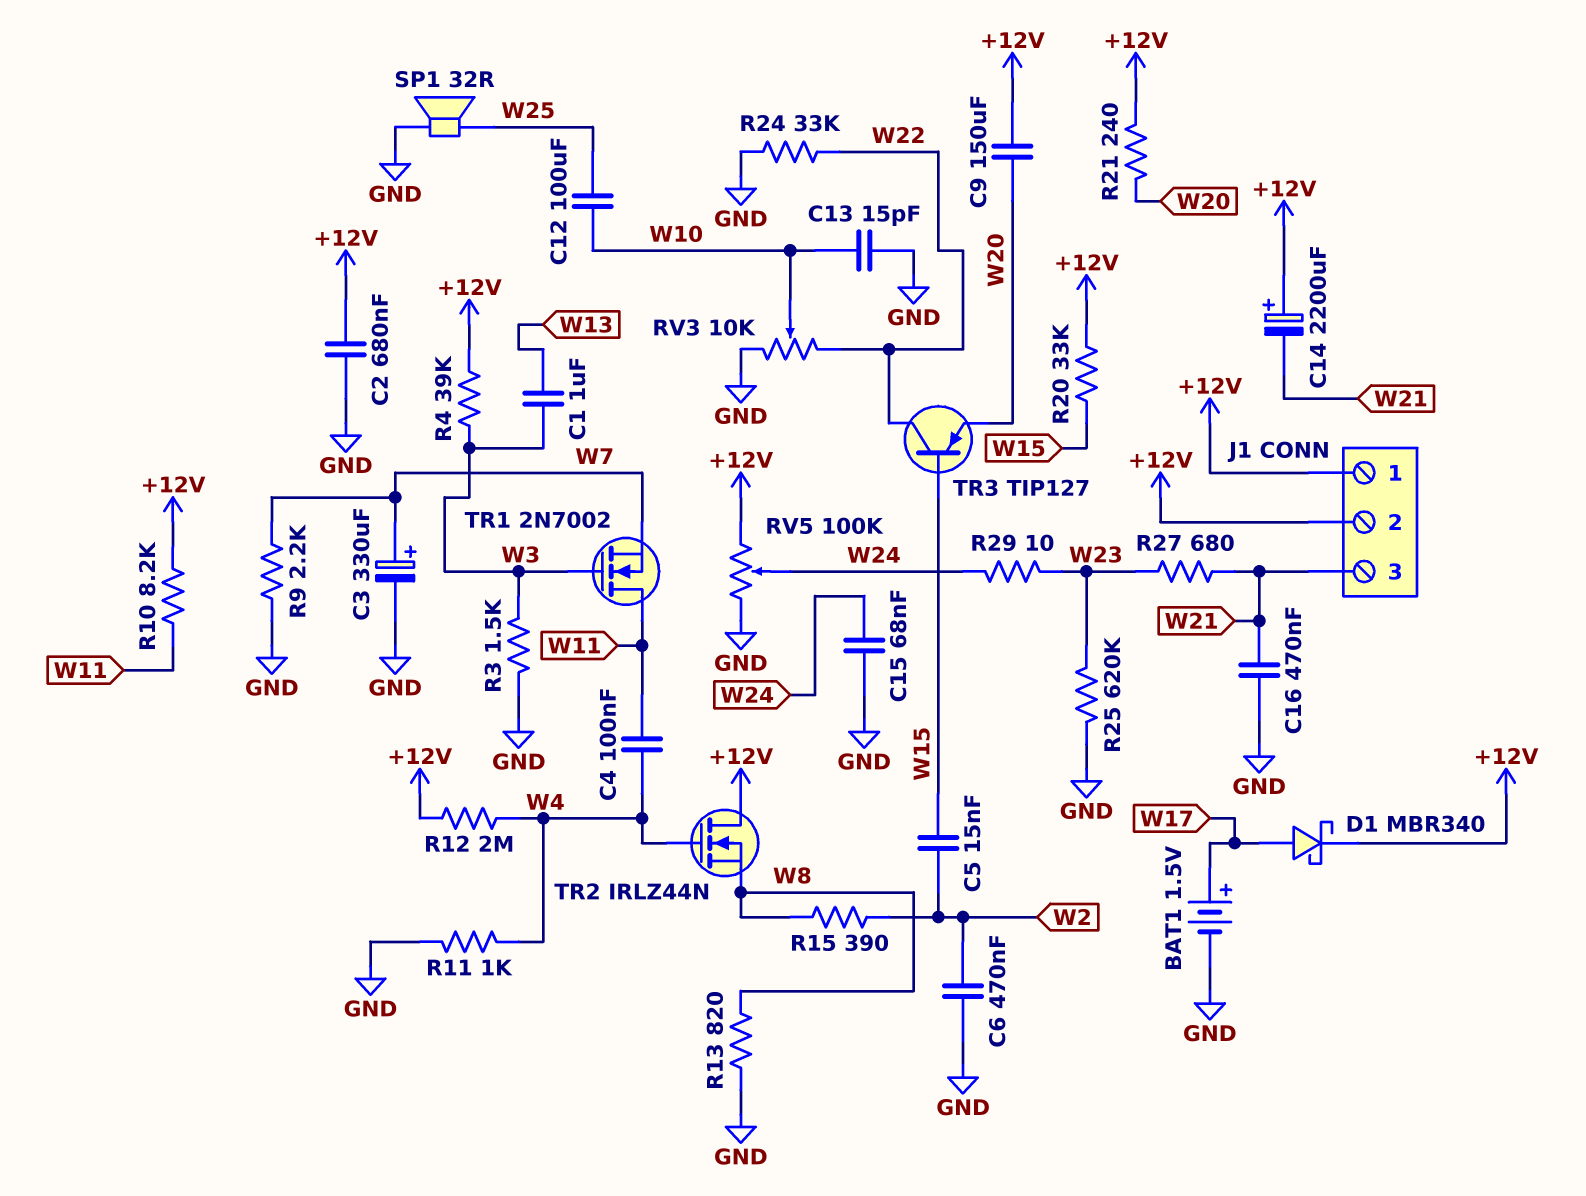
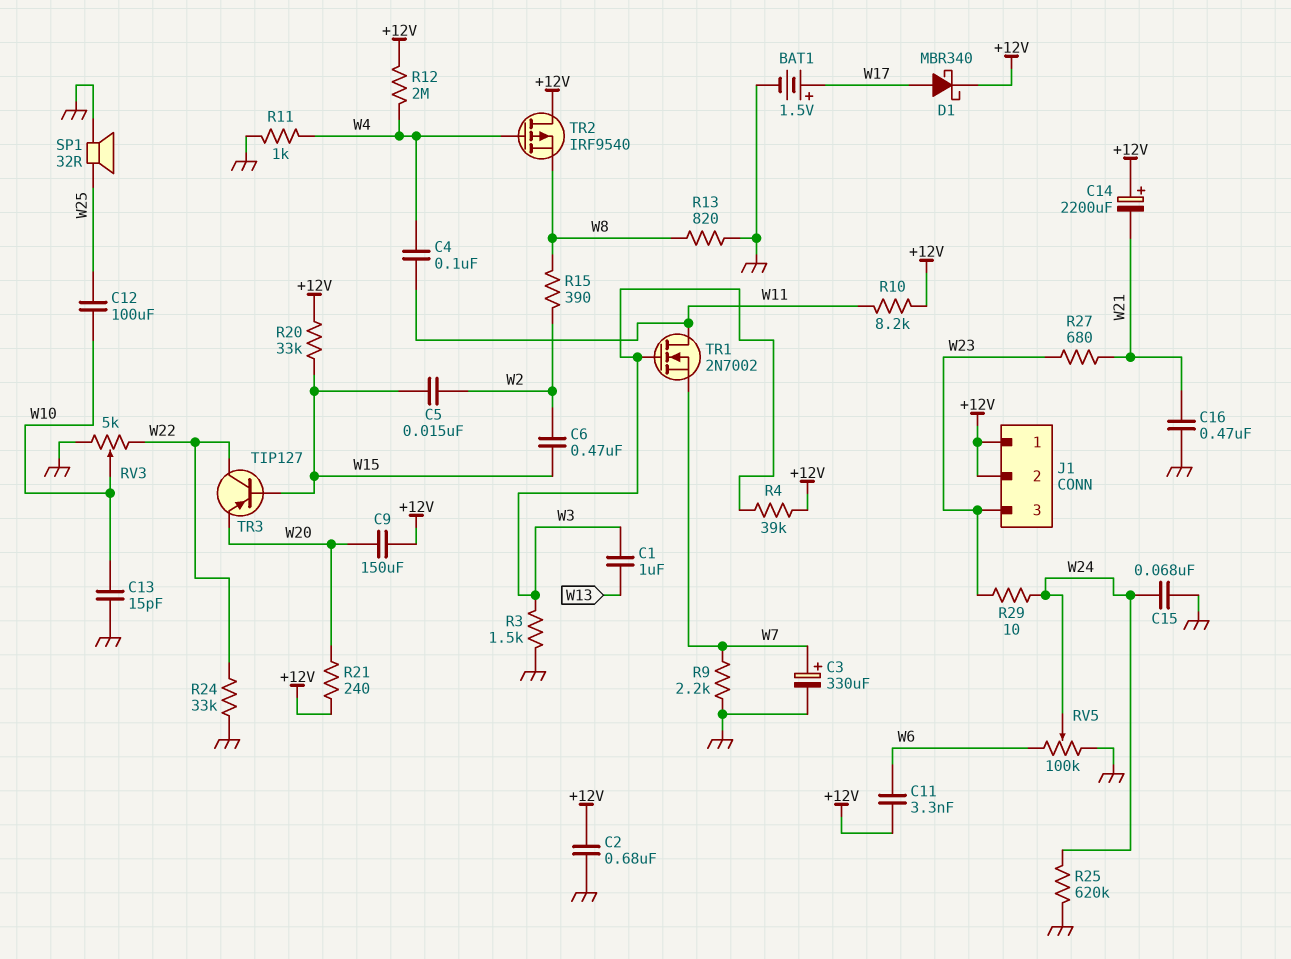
C6: 470nF (GND, W2) -> 470nF (W2, W15)
C11: none -> 3.3nF (+12V, W6)
J1 pin 3: W21 -> W23
R25: 620k (GND, W23) -> 620k (GND, W24)
RV3: 10k (GND, W22, wiper W10) -> 5k (GND, W22, wiper W10)
RV5: 100k (+12V, GND, wiper W24) -> 100k (GND, W6, wiper W24)
TR2: NMOS IRLZ44N (G W4, D +12V, S W8) -> PMOS IRF9540 (G W4, D +12V, S W8)

